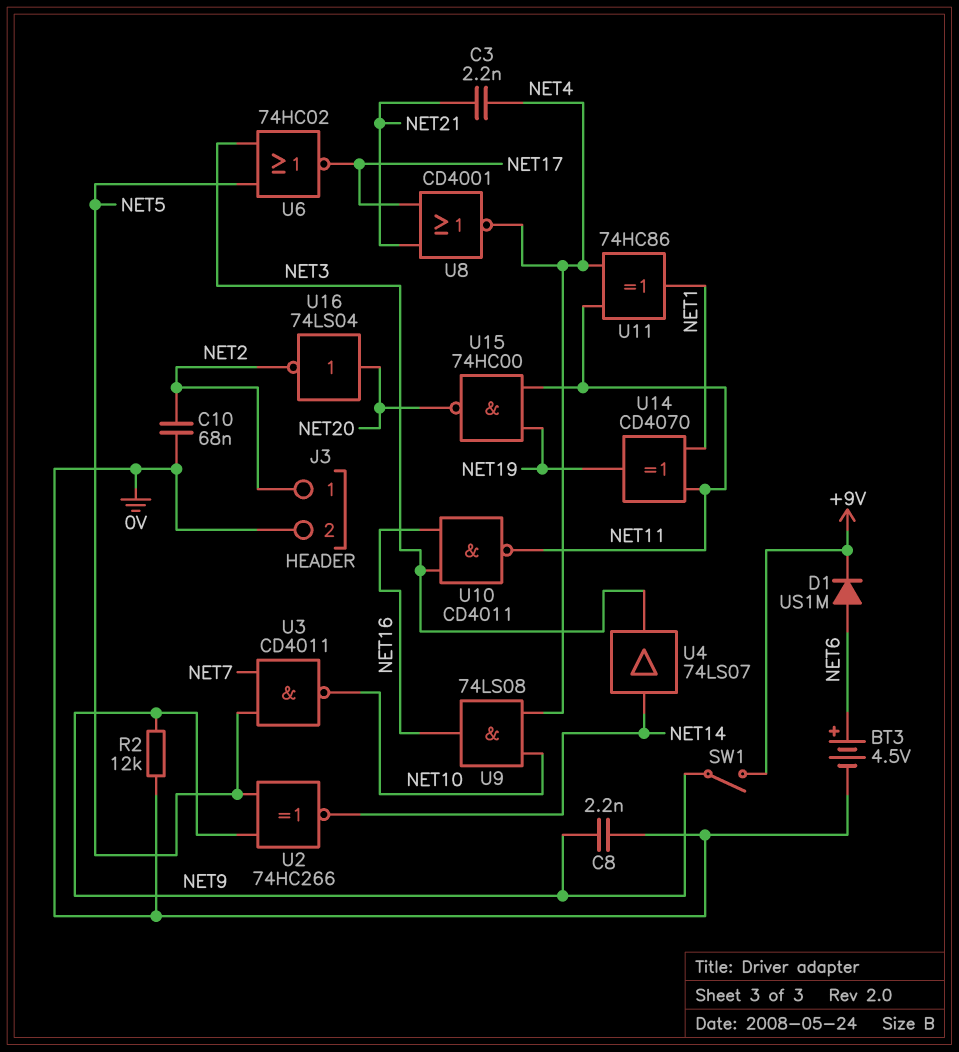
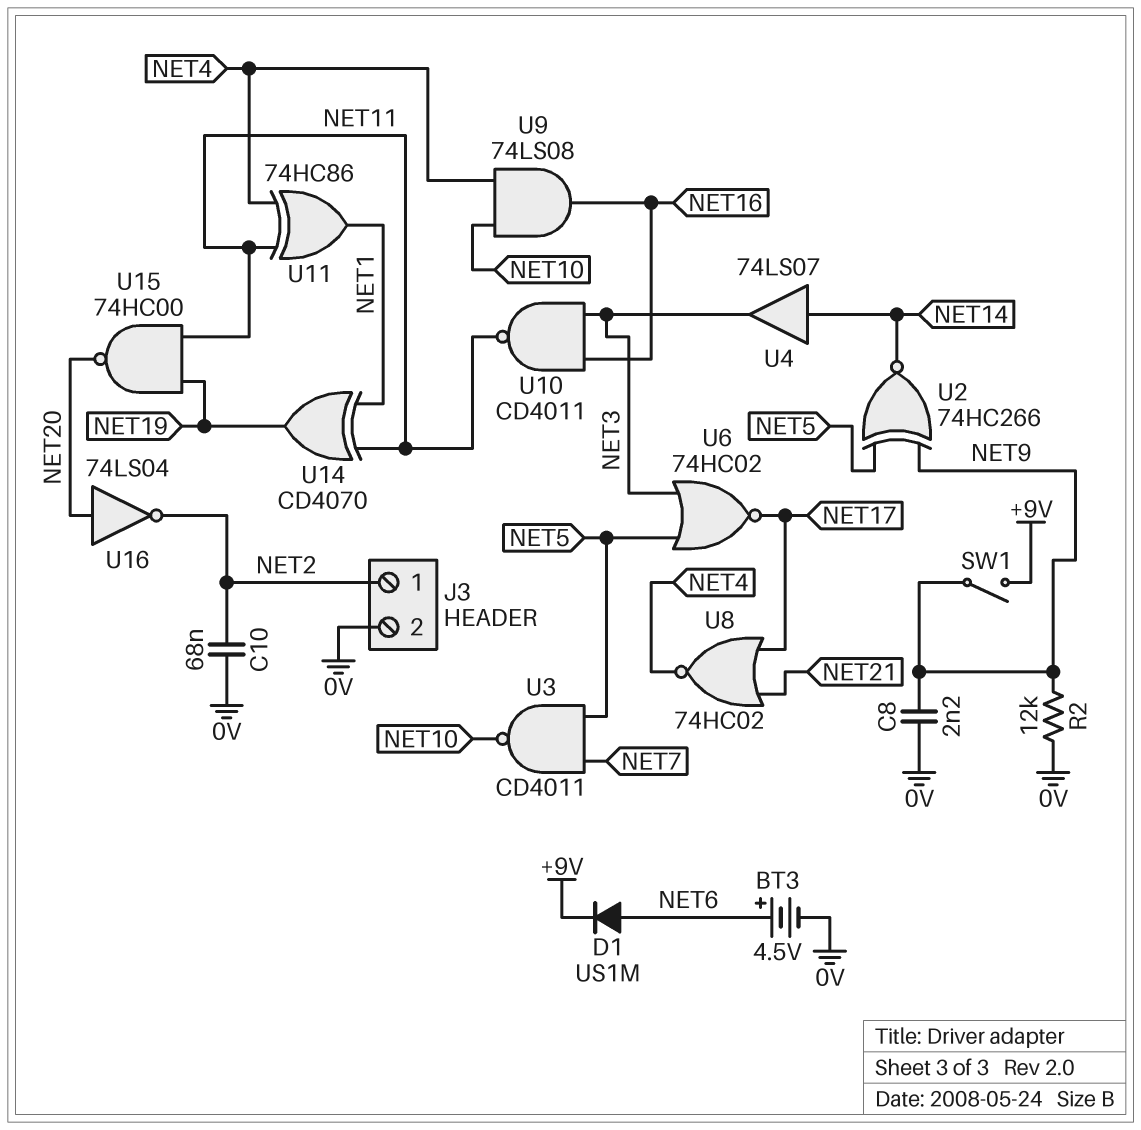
C3: 2.2nF (NET4, NET21) -> none
U8: NOR CD4001 (in NET17, in NET21, out NET4) -> NOR 74HC02 (in NET17, in NET21, out NET4)

